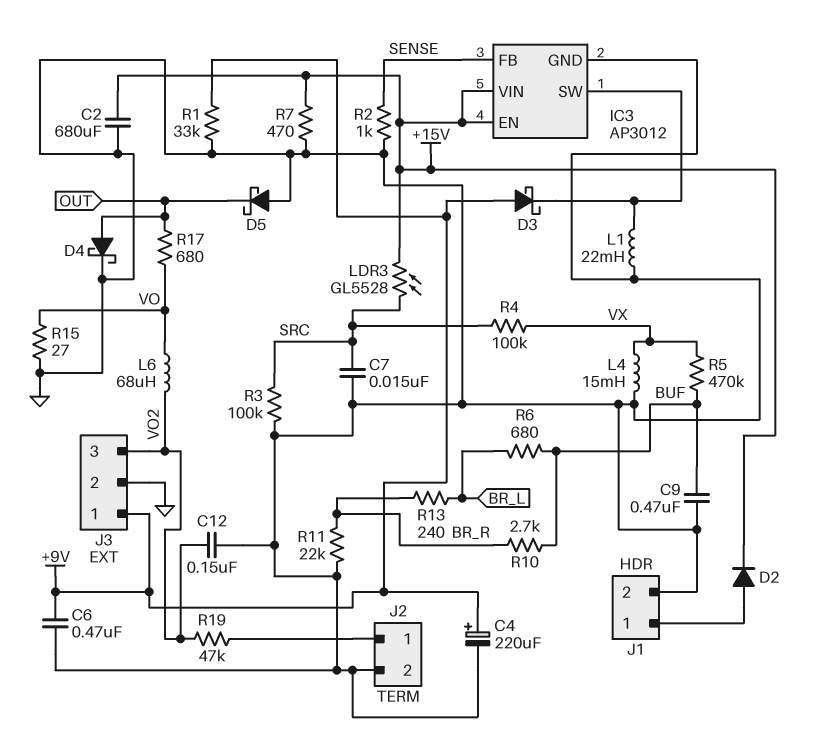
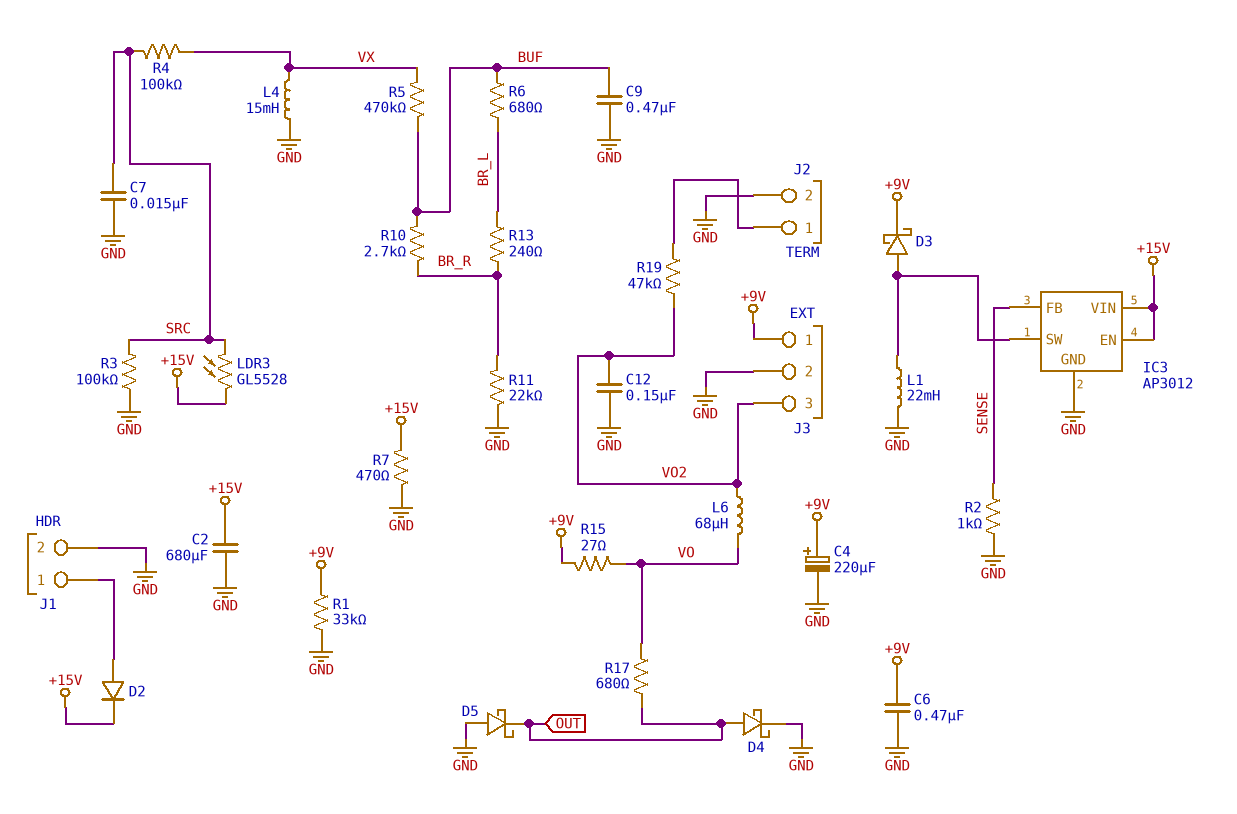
D3: schottky (A +9V, K IC3/SW) -> schottky (A IC3/SW, K +9V)
R15: 27 (GND, VO) -> 27 (+9V, VO)

